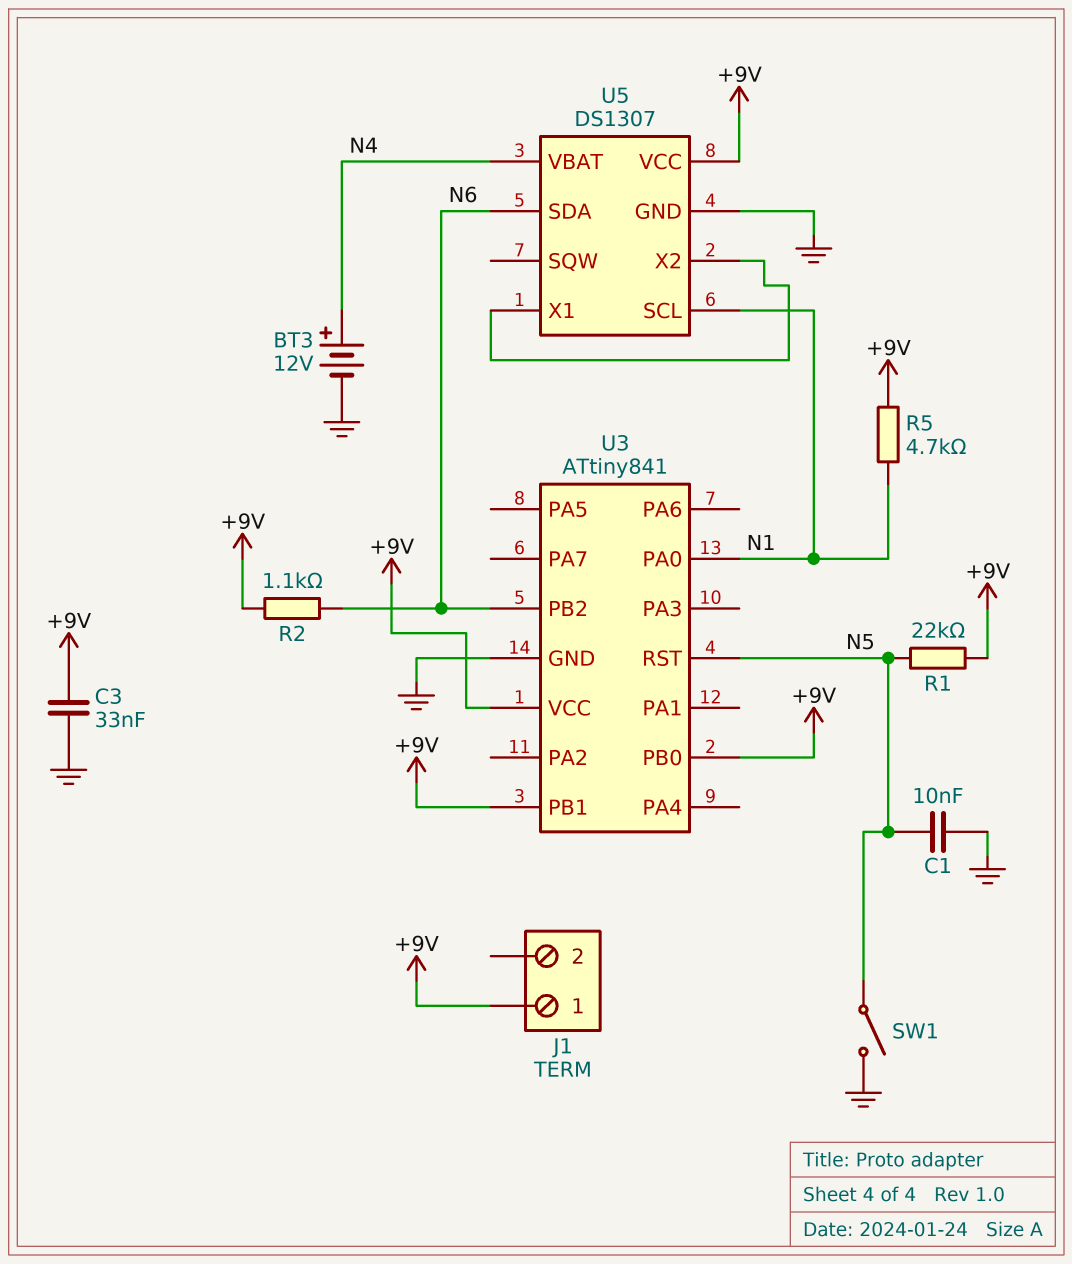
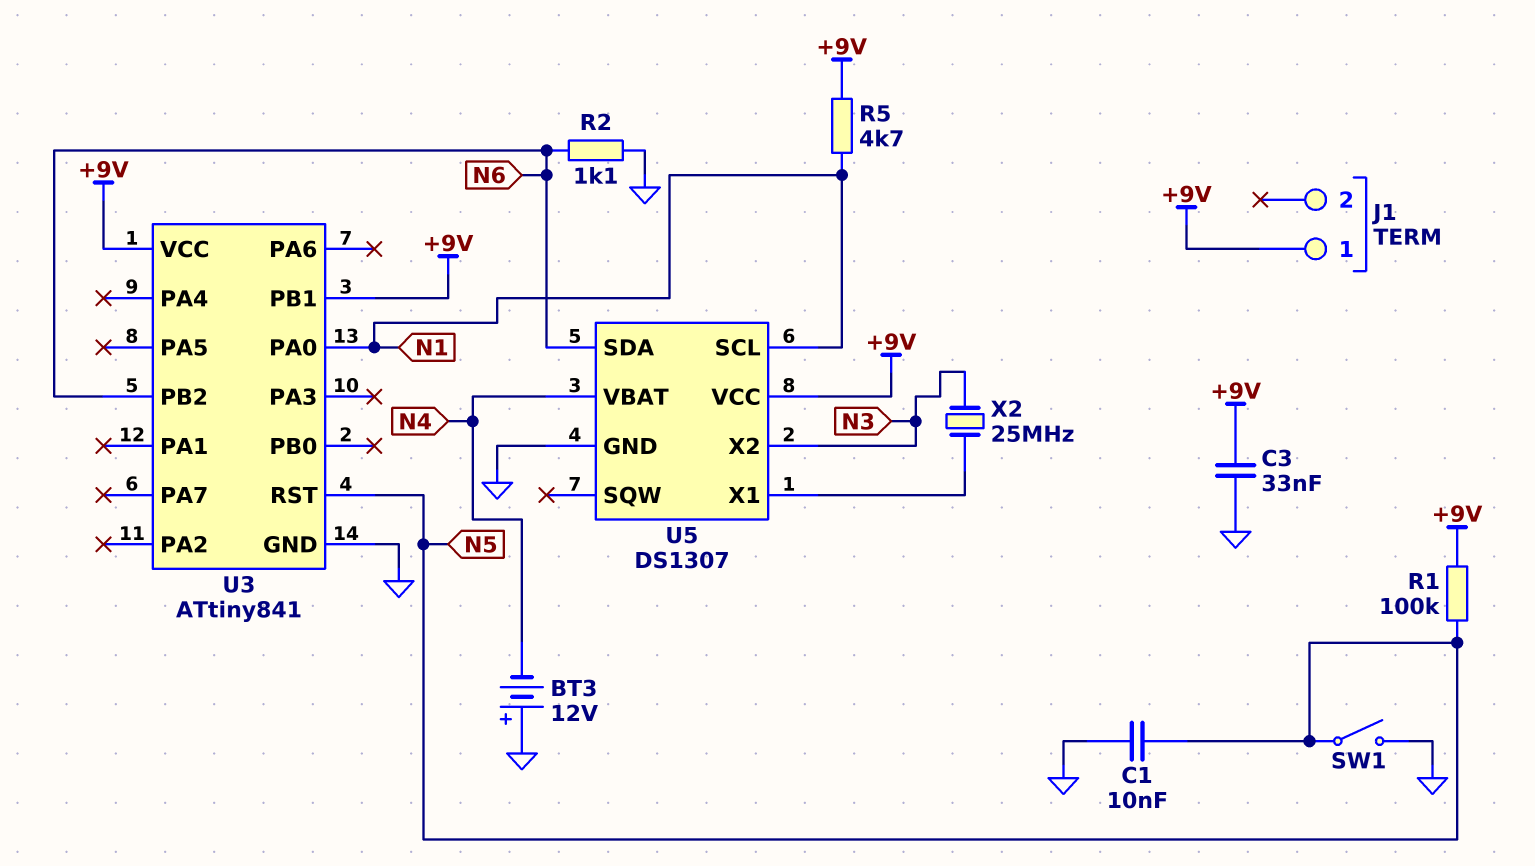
BT3: 12V (plus N4, minus GND) -> 12V (plus GND, minus N4)
R1: 22k (+9V, N5) -> 100k (+9V, N5)
R2: 1.1k (+9V, N6) -> 1.1k (GND, N6)
U3 pin PB0: +9V -> none
U5 pin X2: U5/X1 -> N3
X2: none -> 25MHz (N3, U5/X1)

